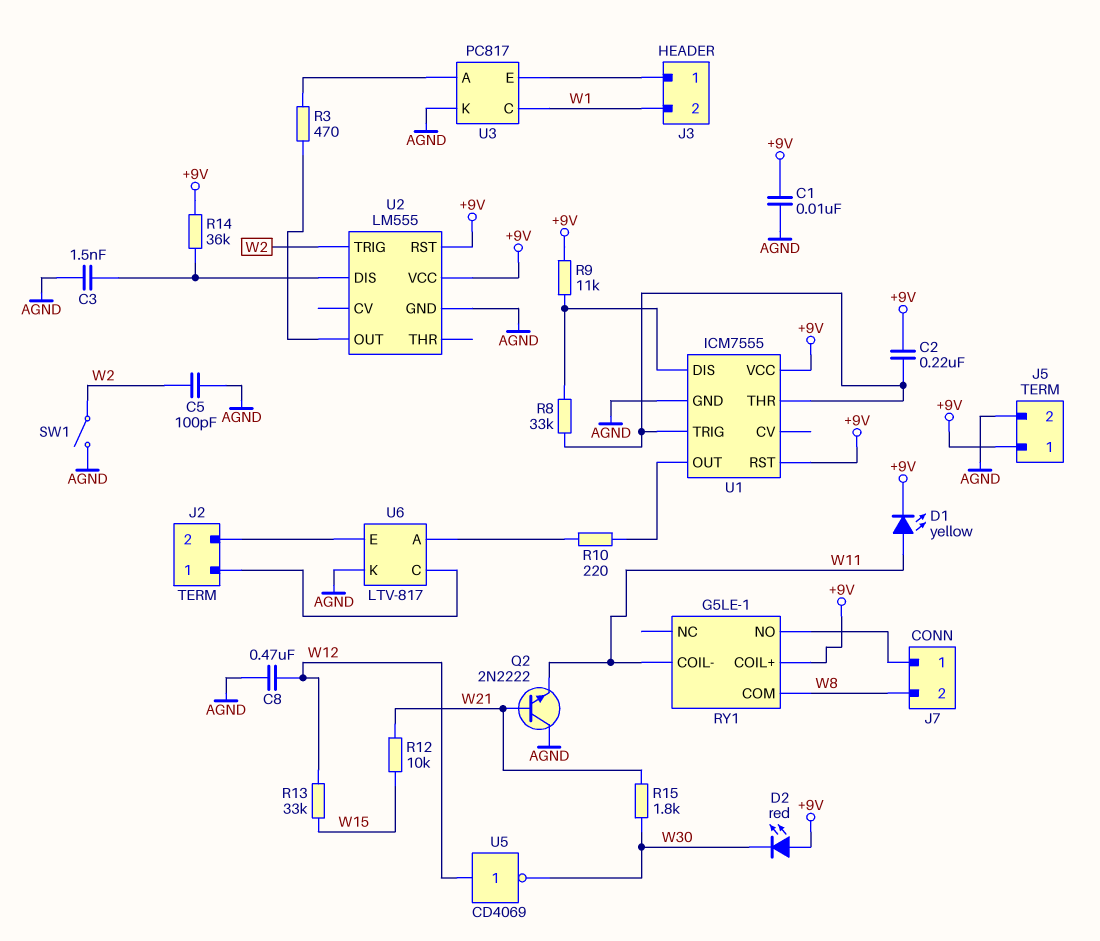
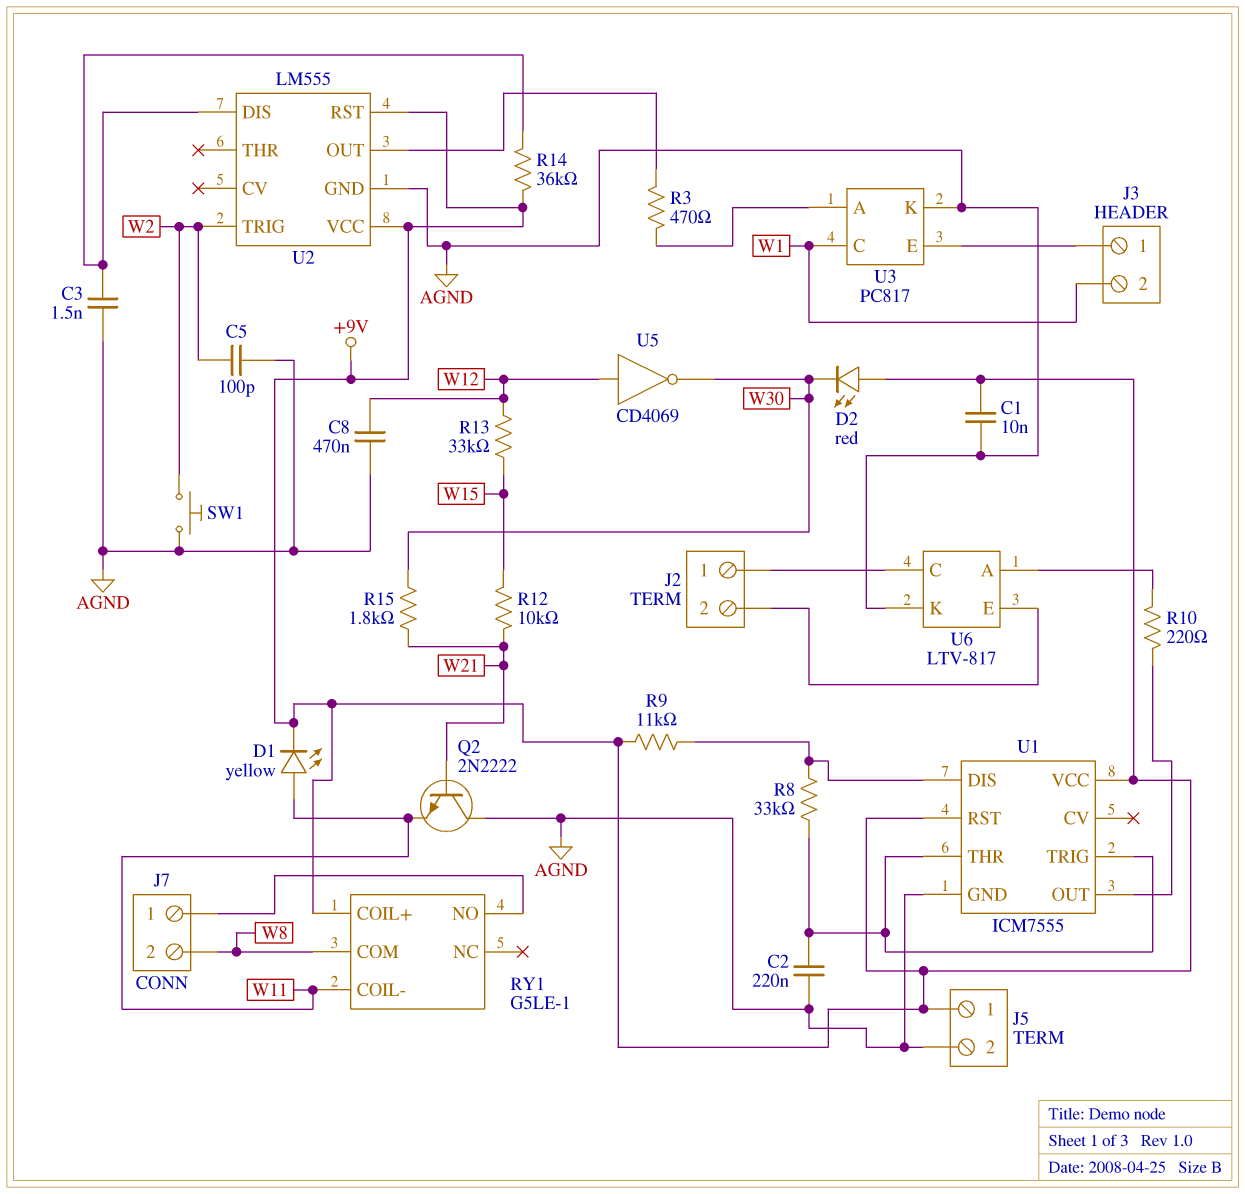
C2: 220nF (+9V, U1/THR) -> 220nF (AGND, U1/THR)
SW1: switch (AGND, W2) -> button (AGND, W2)

